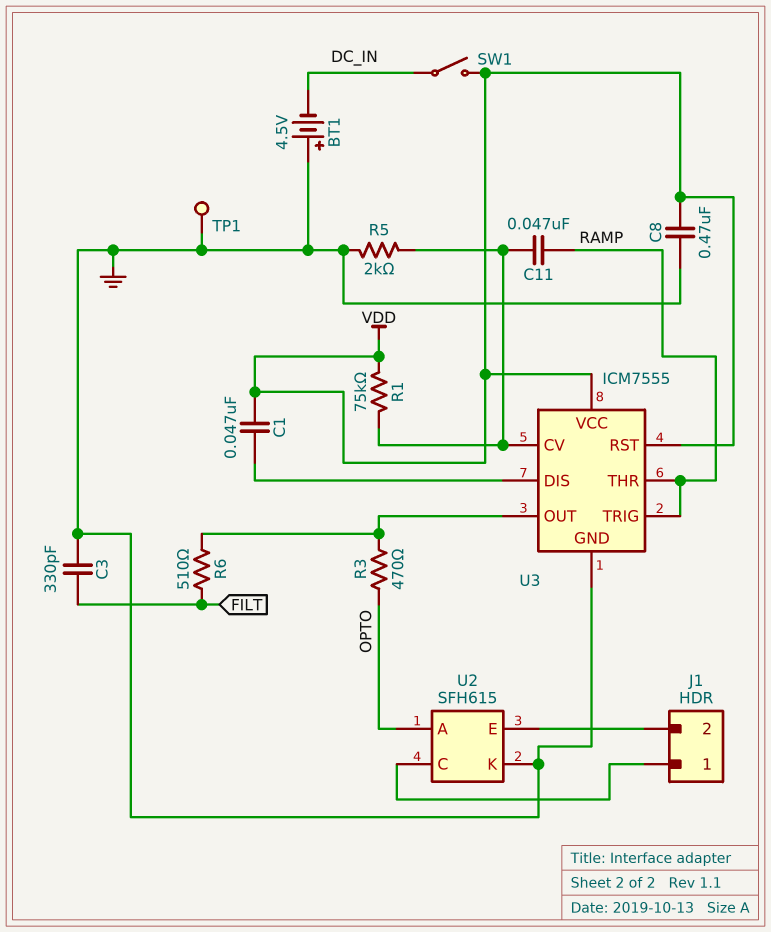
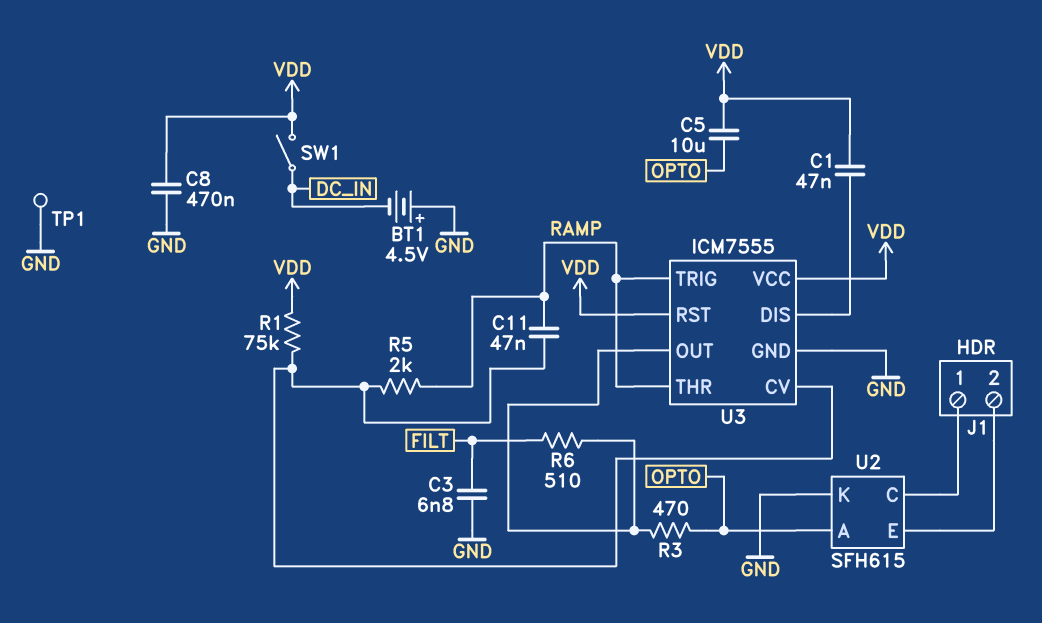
C3: 330pF (FILT, GND) -> 6.8nF (FILT, GND)
C5: none -> 10uF (OPTO, VDD)
R5: 2k (GND, U3/CV) -> 2k (RAMP, U3/CV)

